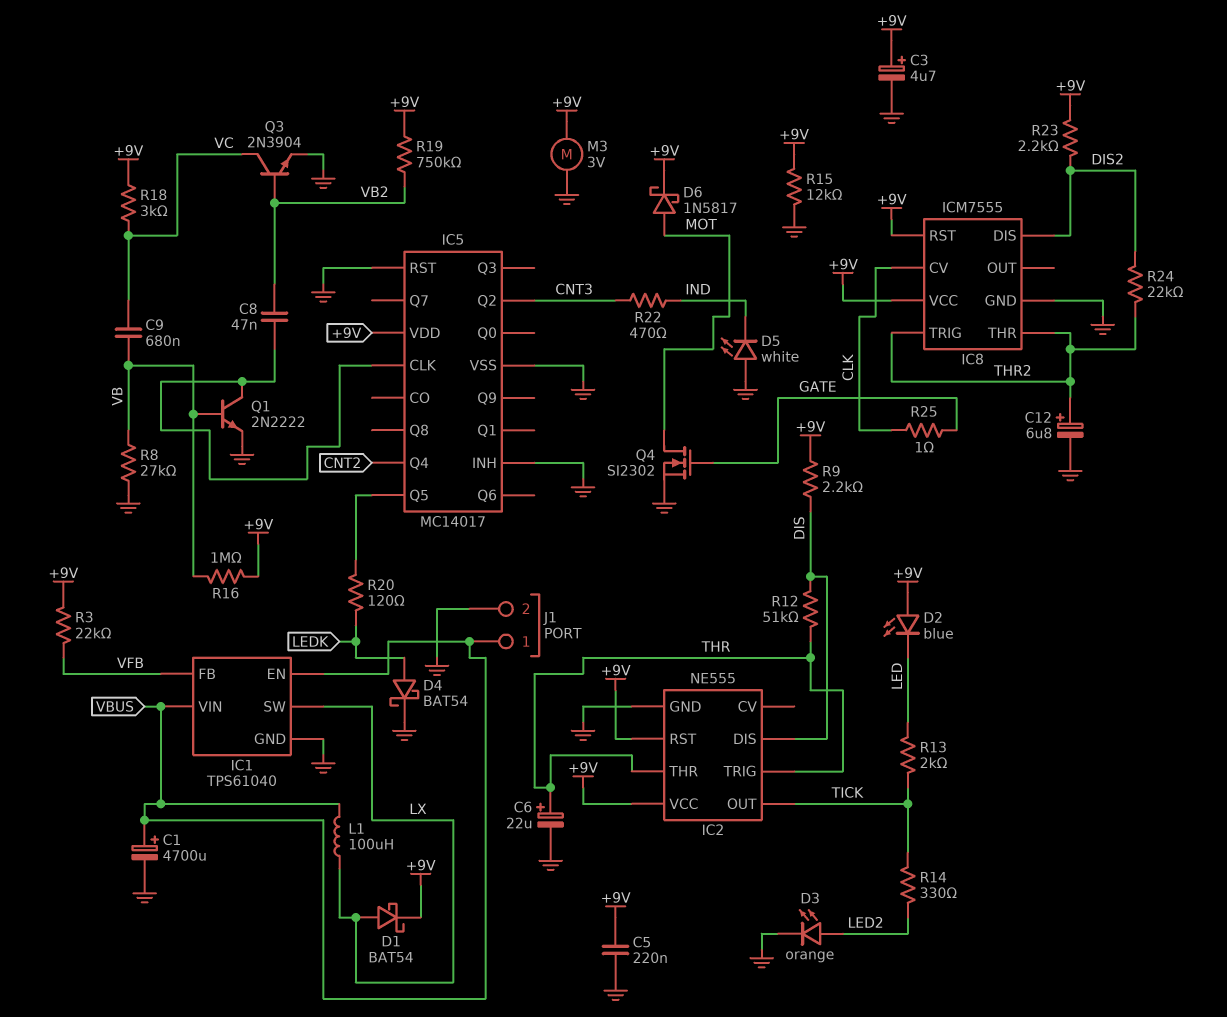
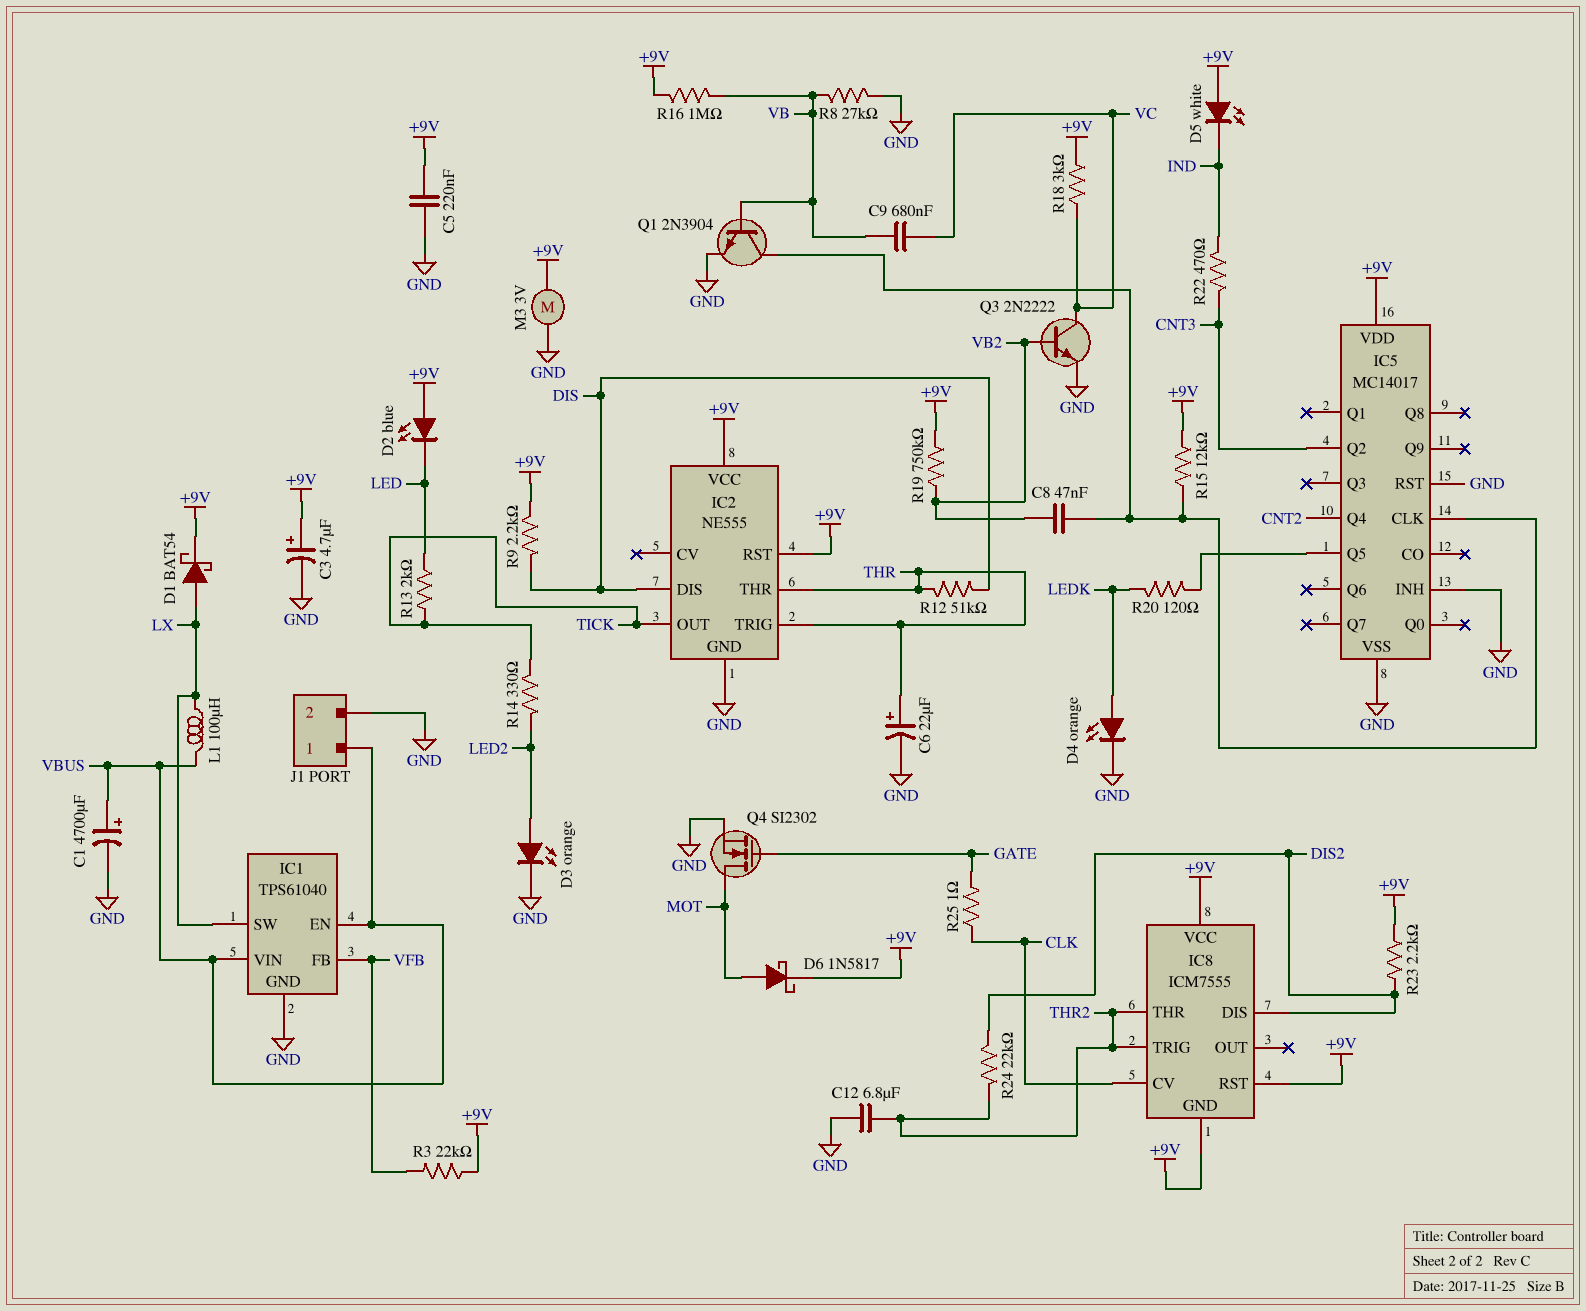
C12: 6.8uF (plus THR2, minus GND) -> 6.8uF (GND, THR2)
D4: schottky BAT54 (A LEDK, K GND) -> LED orange (A LEDK, K GND)
D5: LED white (A GND, K IND) -> LED white (A +9V, K IND)
IC8 pin GND: GND -> +9V
Q1: NPN 2N2222 (B VB, C IC5/CLK, E GND) -> NPN 2N3904 (B VB, C IC5/CLK, E GND)
Q3: NPN 2N3904 (B VB2, C VC, E GND) -> NPN 2N2222 (B VB2, C VC, E GND)
R15: 12k (+9V, GND) -> 12k (+9V, IC5/CLK)

